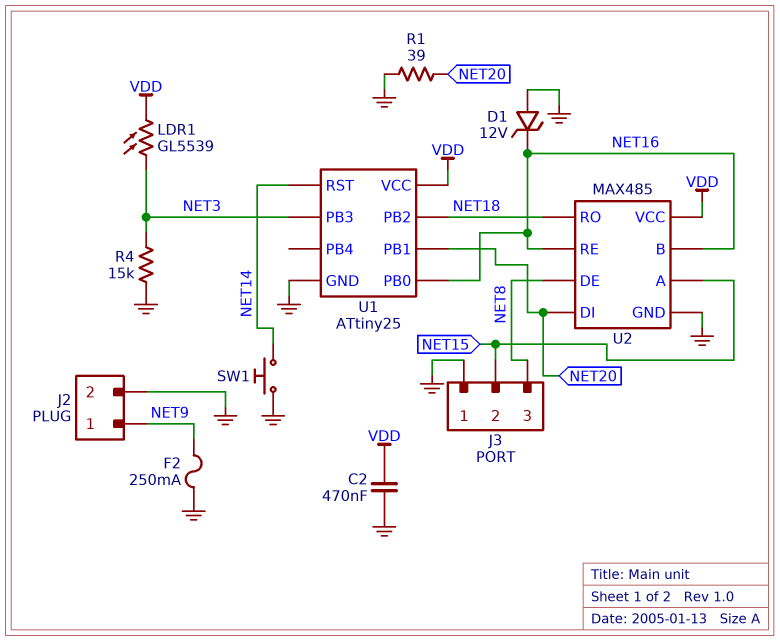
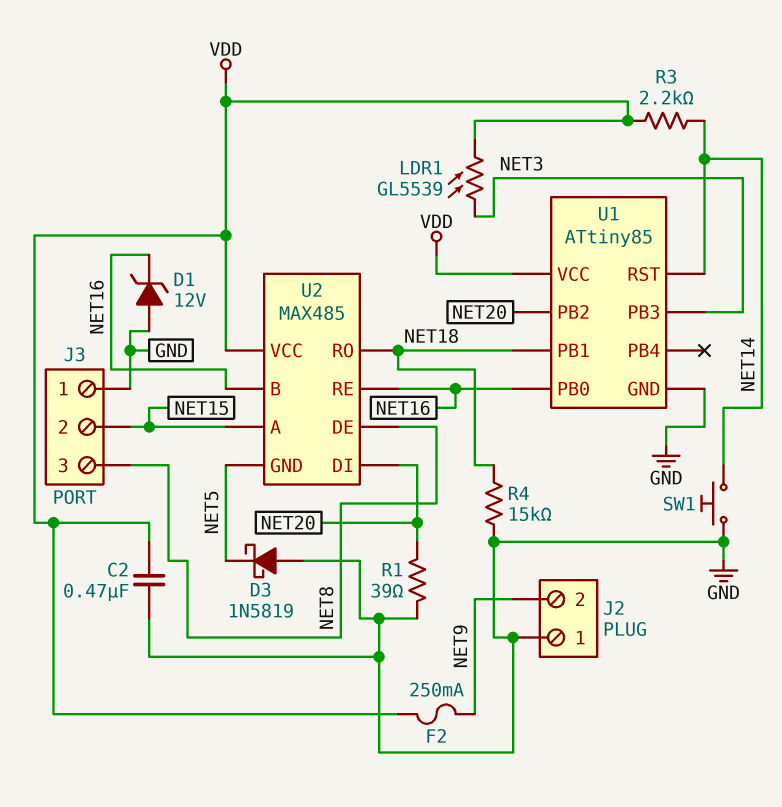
D3: none -> schottky 1N5819 (A GND, K NET5)
F2: 250mA (GND, NET9) -> 250mA (NET9, VDD)
J2 pin 1: NET9 -> GND
J2 pin 2: GND -> NET9
R3: none -> 2.2k (NET14, VDD)
R4: 15k (GND, NET3) -> 15k (GND, NET18)
U1: ATtiny25 -> ATtiny85
U1 pin PB1: NET20 -> NET18
U1 pin PB2: NET18 -> NET20
U2 pin GND: GND -> NET5

